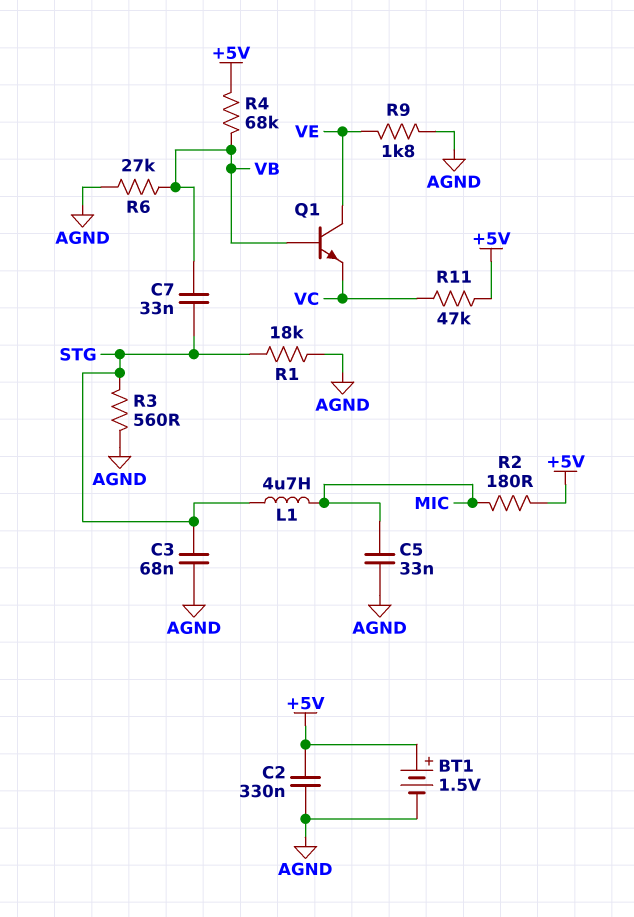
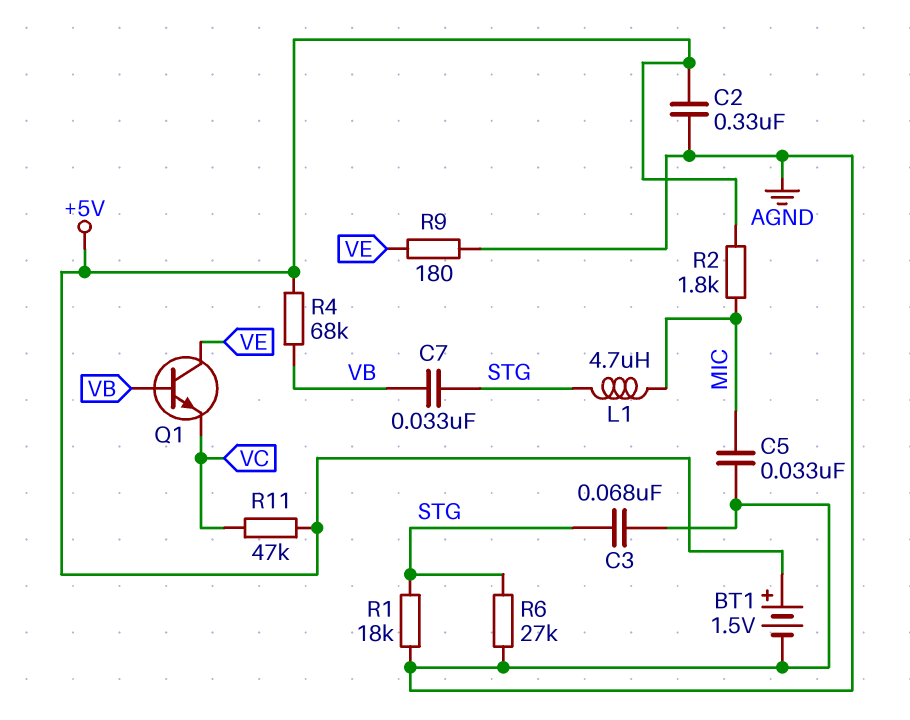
R2: 180 (+5V, MIC) -> 1.8k (+5V, MIC)
R3: 560 (AGND, STG) -> none
R6: 27k (AGND, VB) -> 27k (AGND, STG)
R9: 1.8k (AGND, VE) -> 180 (AGND, VE)

